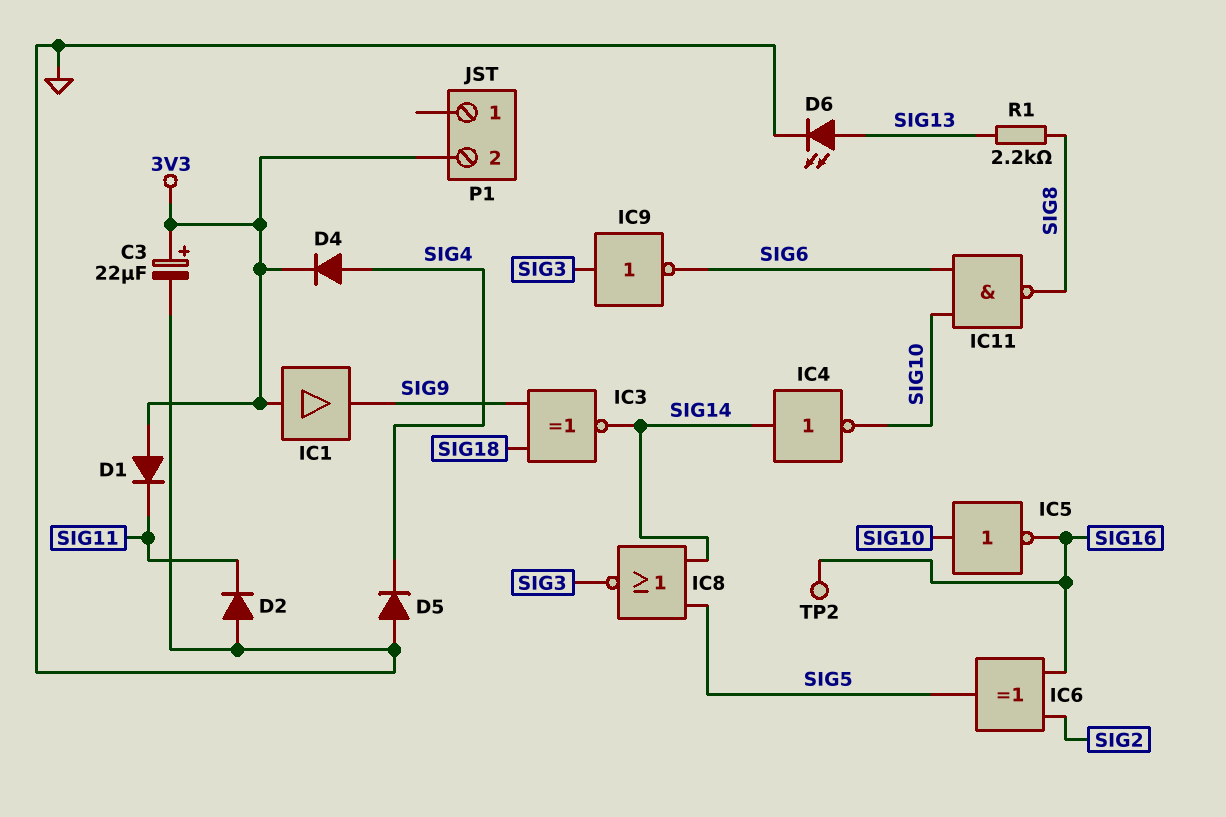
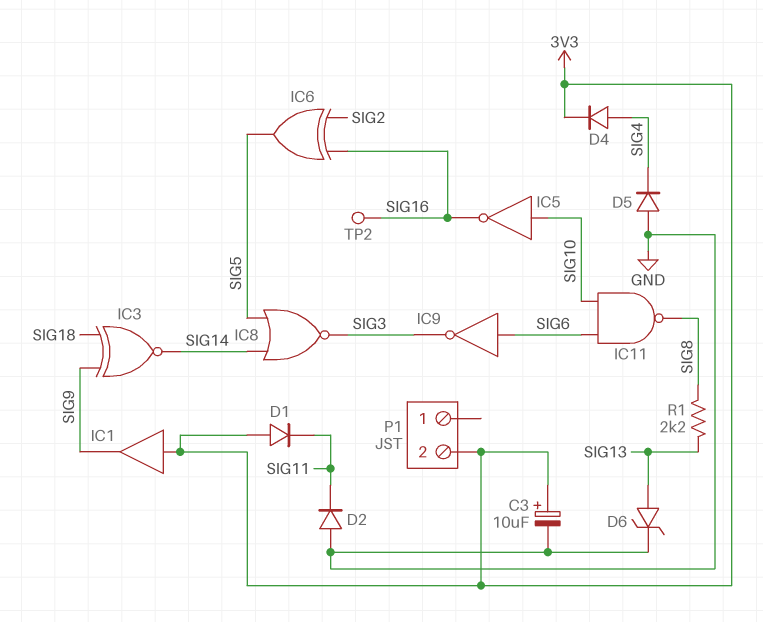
C3: 22uF (plus 3V3, minus GND) -> 10uF (plus 3V3, minus GND)
D6: LED (A SIG13, K GND) -> zener (A SIG13, K GND)
IC4: NOT (in SIG14, out SIG10) -> none
IC9: NOT (in SIG3, out SIG6) -> NOT (in SIG6, out SIG3)

